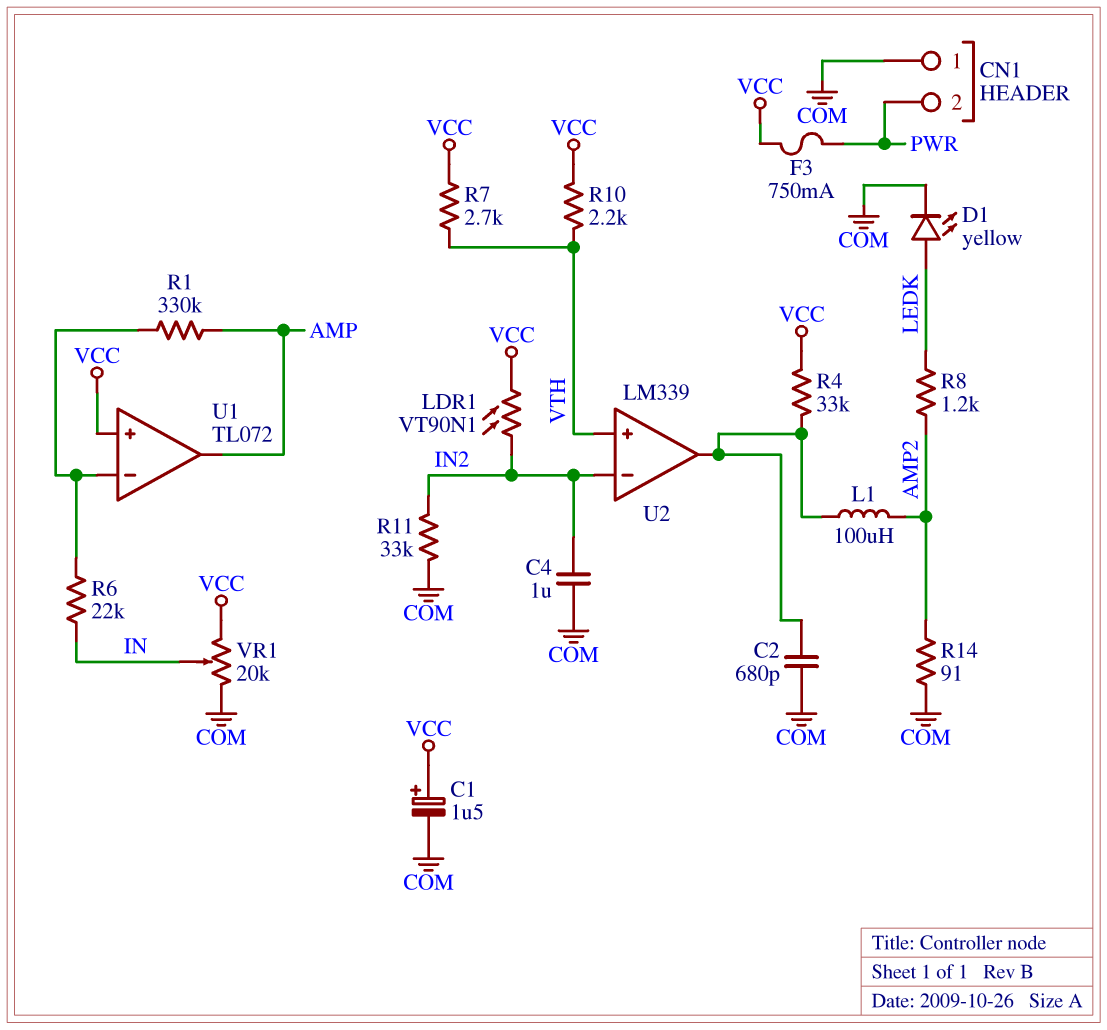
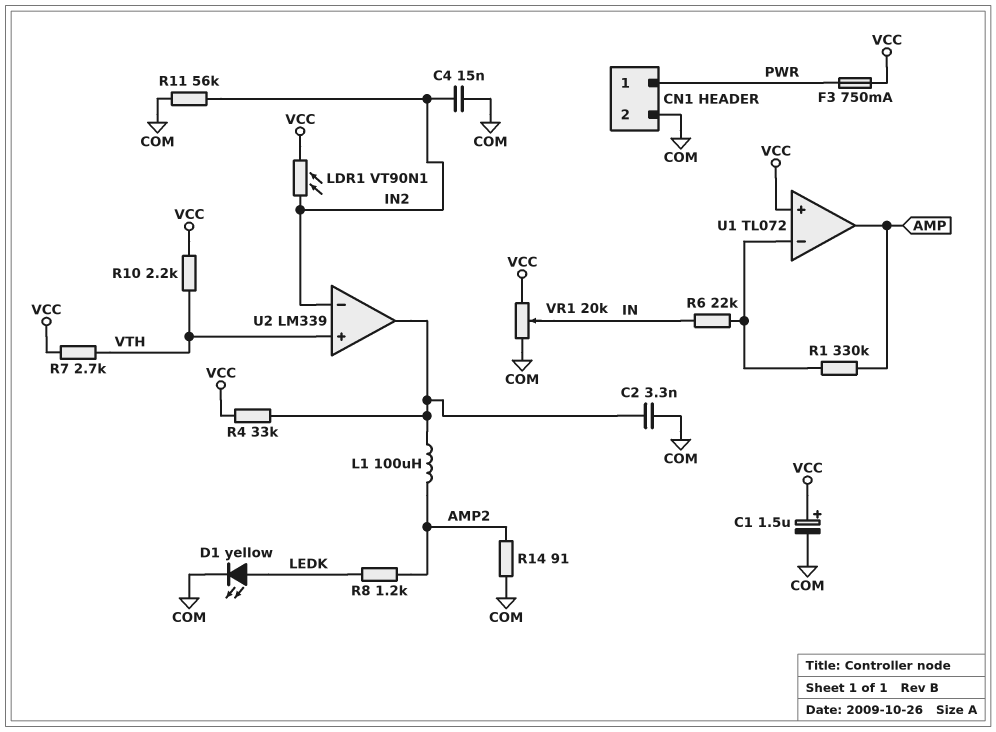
C2: 680pF (COM, U2/out) -> 3.3nF (COM, U2/out)
C4: 1uF (COM, IN2) -> 15nF (COM, IN2)
CN1 pin 1: COM -> PWR
CN1 pin 2: PWR -> COM
R11: 33k (COM, IN2) -> 56k (COM, IN2)

